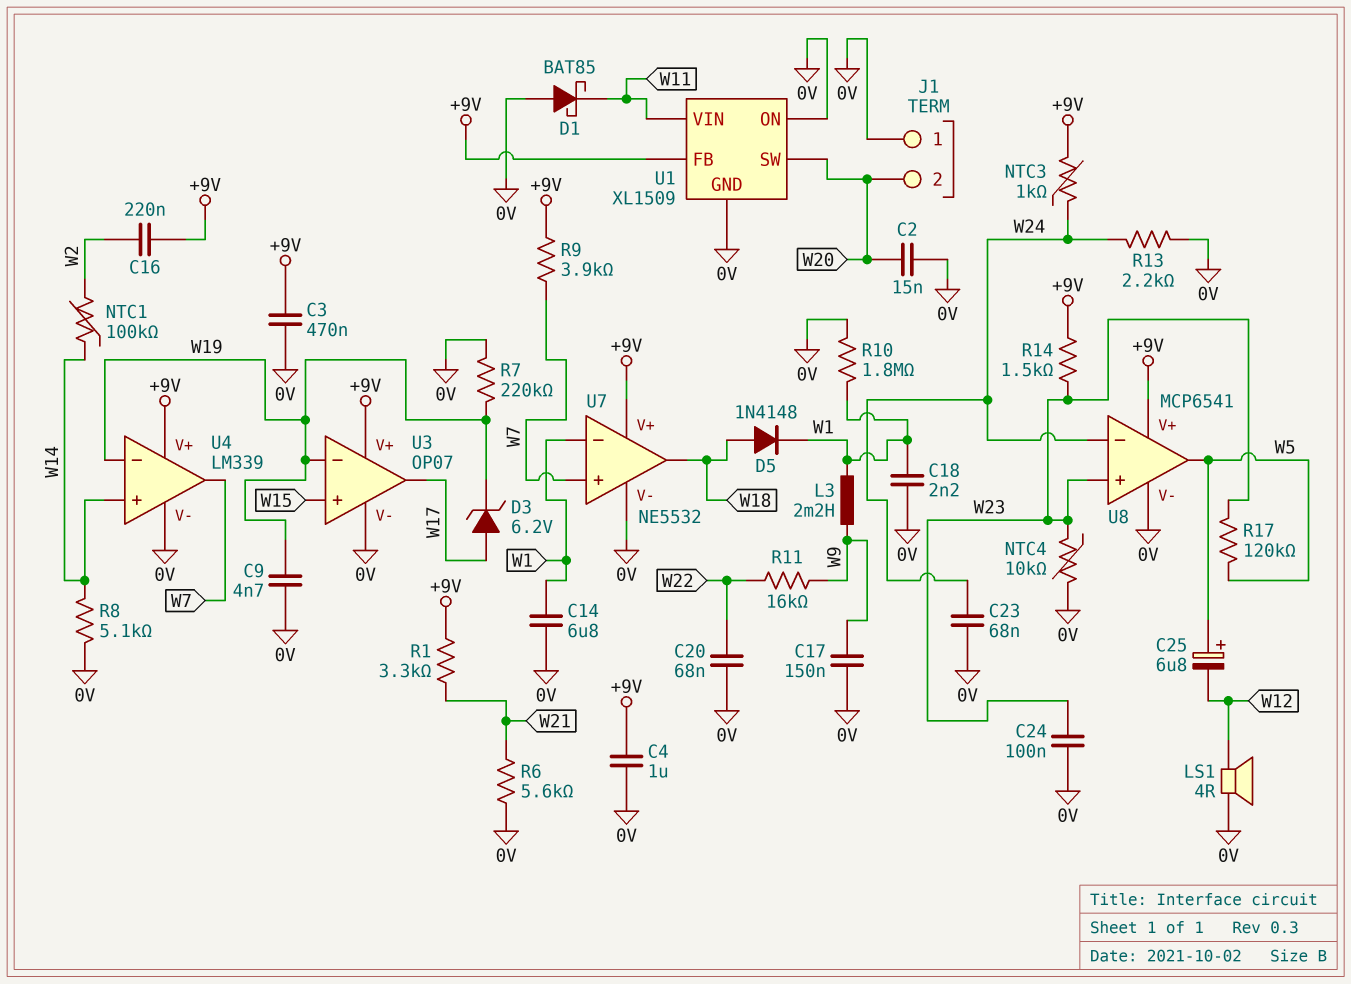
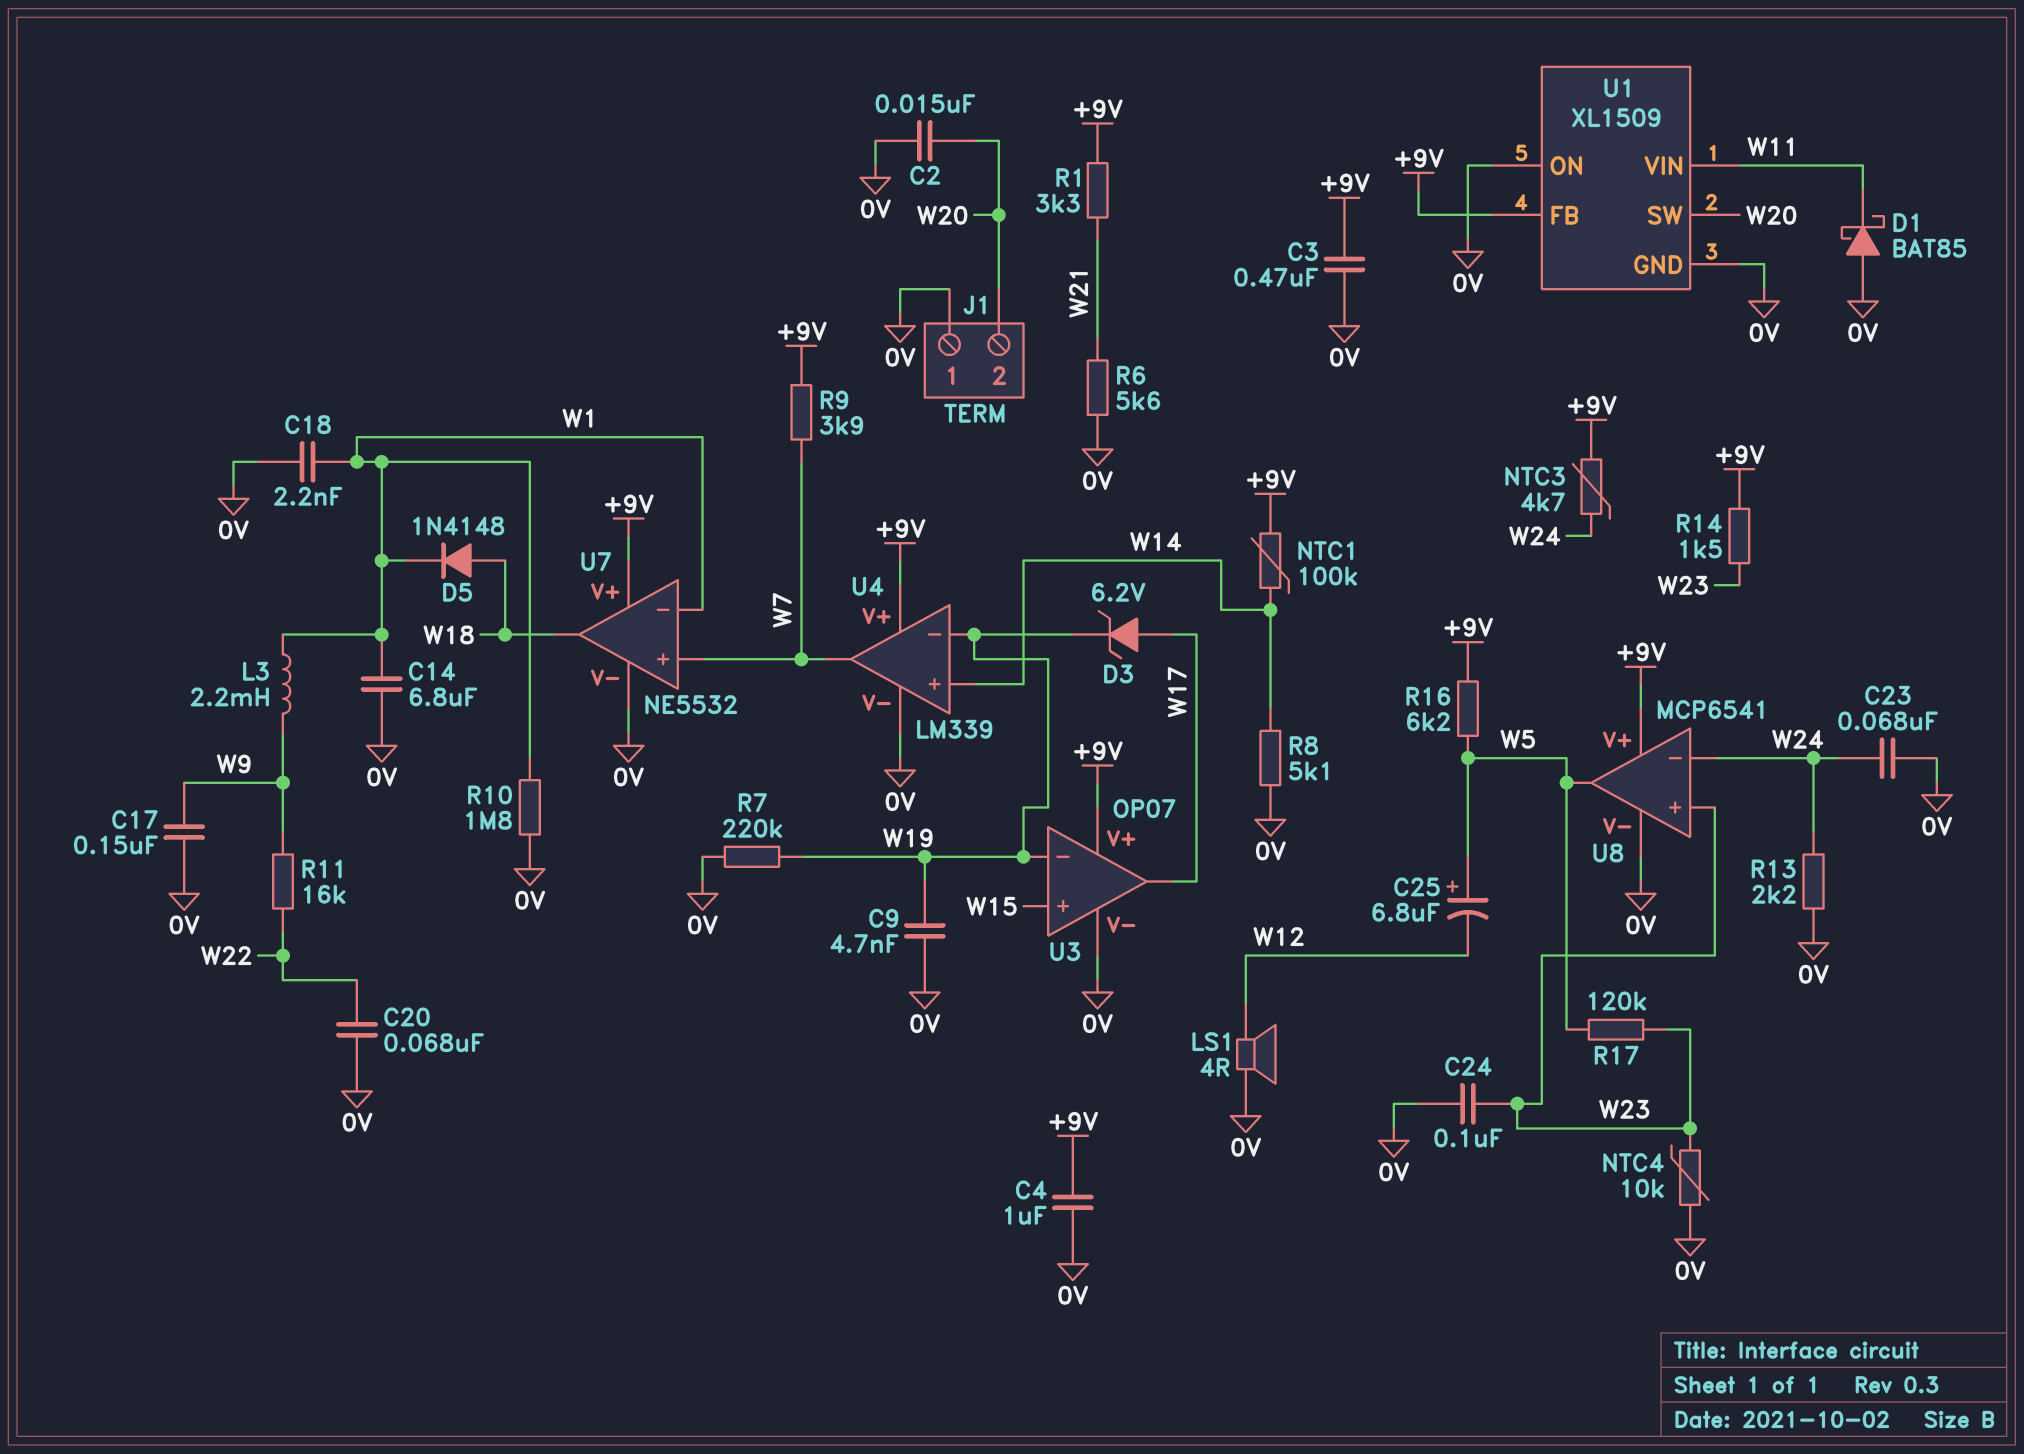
C16: 220nF (+9V, W2) -> none
NTC1: 100k (W2, W14) -> 100k (+9V, W14)
NTC3: 1k (+9V, W24) -> 4.7k (+9V, W24)
R16: none -> 6.2k (+9V, W5)

